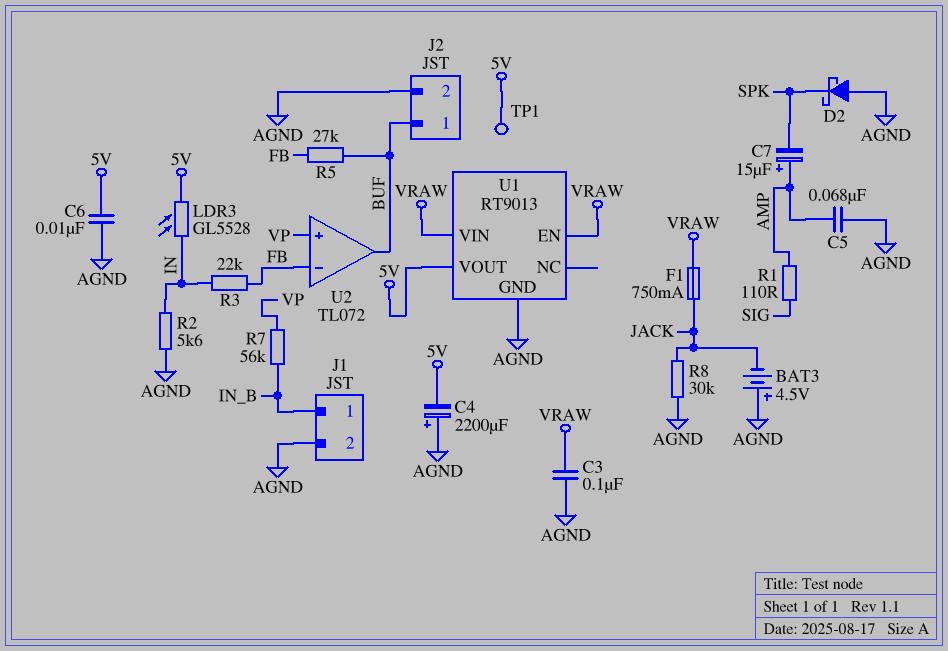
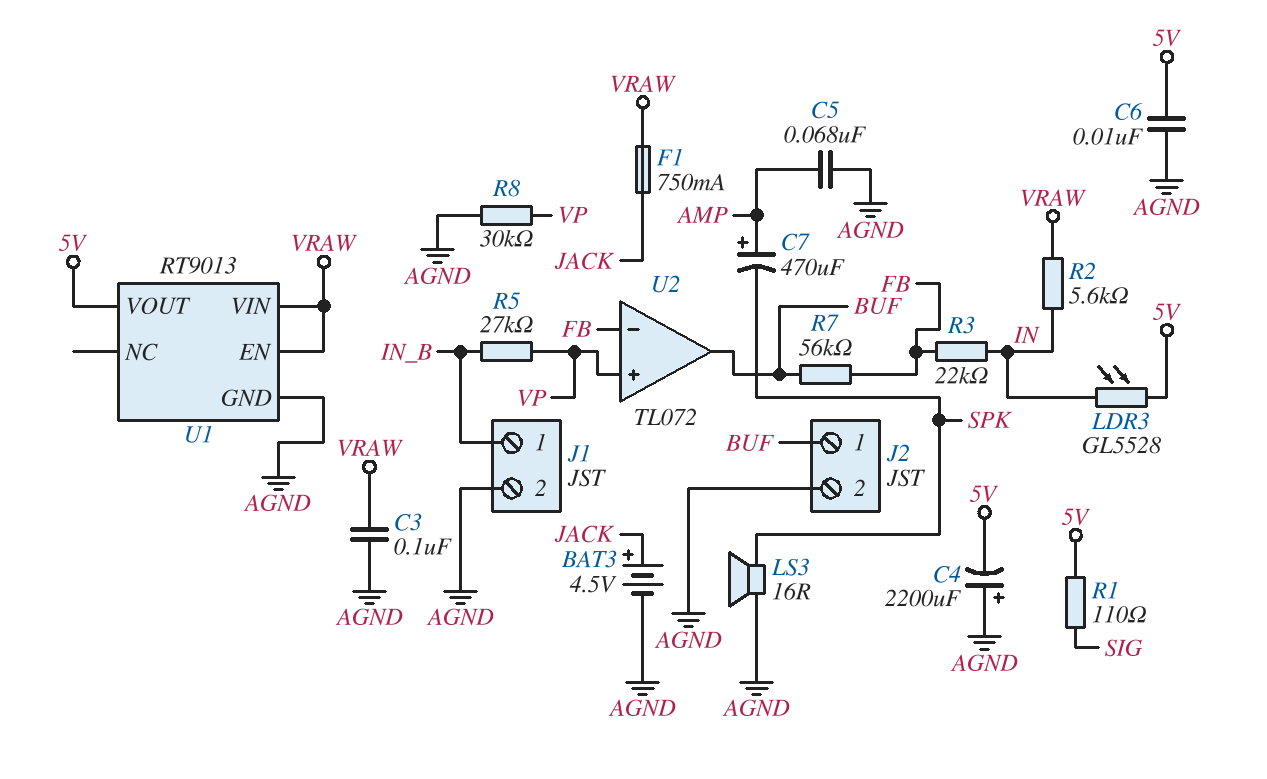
BAT3: 4.5V (plus AGND, minus JACK) -> 4.5V (plus JACK, minus AGND)
C7: 15uF (plus AMP, minus SPK) -> 470uF (plus AMP, minus SPK)
D2: schottky (A AGND, K SPK) -> none
LS3: none -> speaker 16R (AGND, SPK)
R1: 110 (AMP, SIG) -> 110 (5V, SIG)
R2: 5.6k (AGND, IN) -> 5.6k (IN, VRAW)
R5: 27k (BUF, FB) -> 27k (IN_B, VP)
R7: 56k (IN_B, VP) -> 56k (BUF, FB)
R8: 30k (AGND, JACK) -> 30k (AGND, VP)
TP1: test point (5V) -> none

